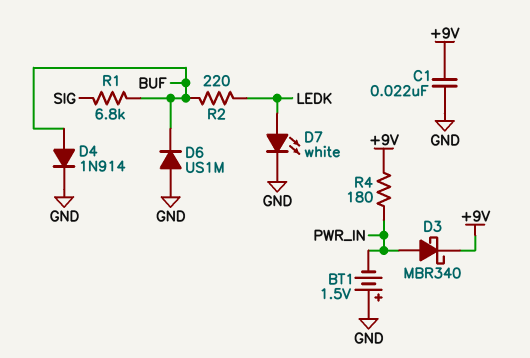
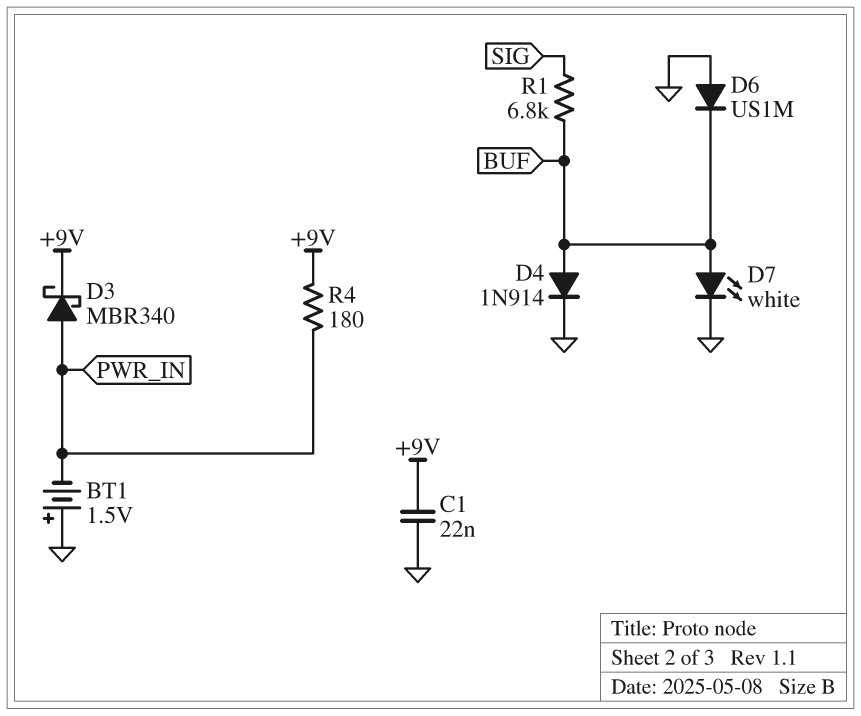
D7: LED white (A LEDK, K GND) -> LED white (A BUF, K GND)
R2: 220 (BUF, LEDK) -> none

